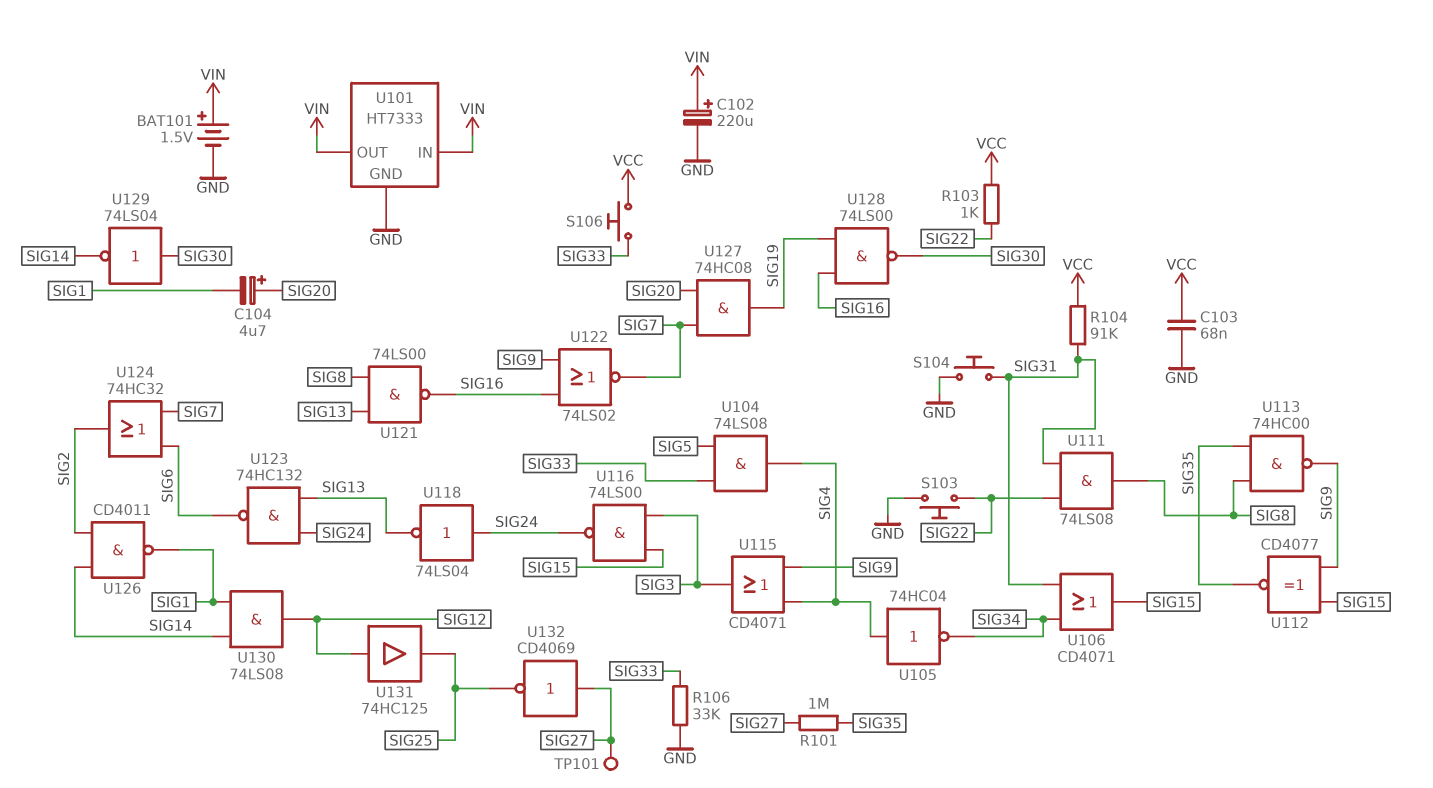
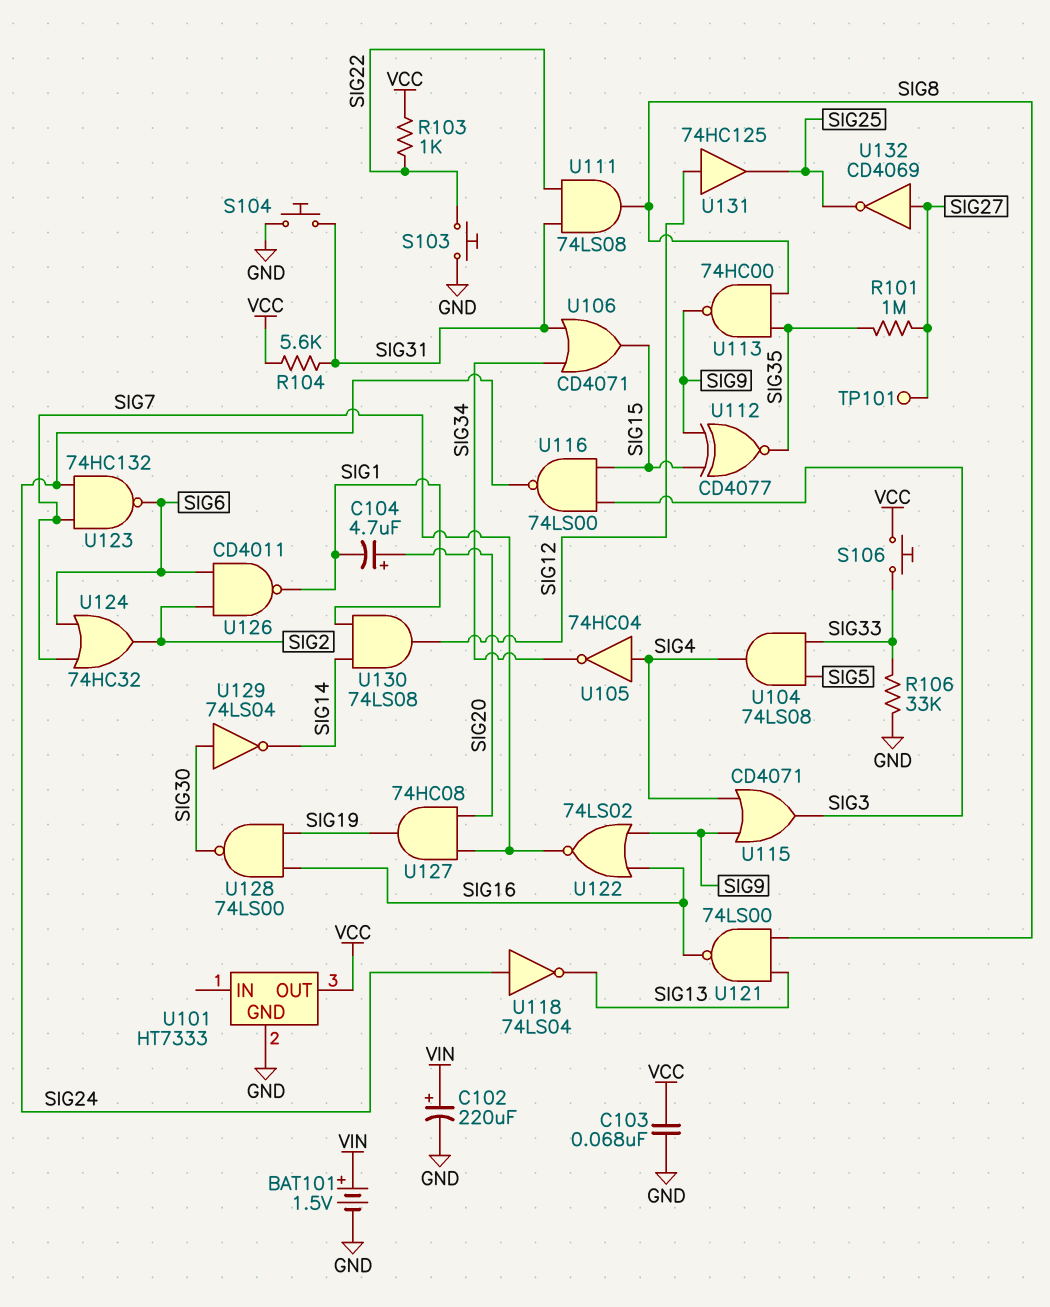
R104: 91k (SIG31, VCC) -> 5.6k (SIG31, VCC)
U101 pin IN: VIN -> none
U101 pin OUT: VIN -> VCC
U123: NAND 74HC132 (in SIG13, in SIG24, out SIG6) -> NAND 74HC132 (in SIG7, in SIG24, out SIG6)
U126: NAND CD4011 (in SIG2, in SIG14, out SIG1) -> NAND CD4011 (in SIG2, in SIG6, out SIG1)

